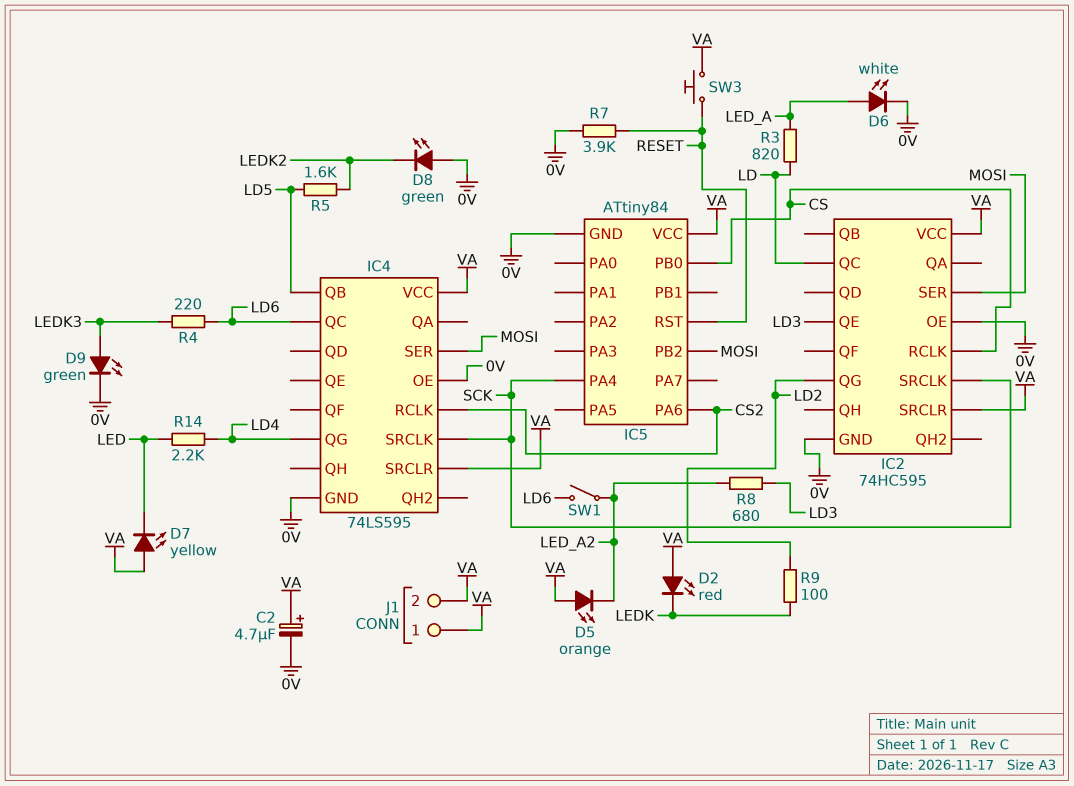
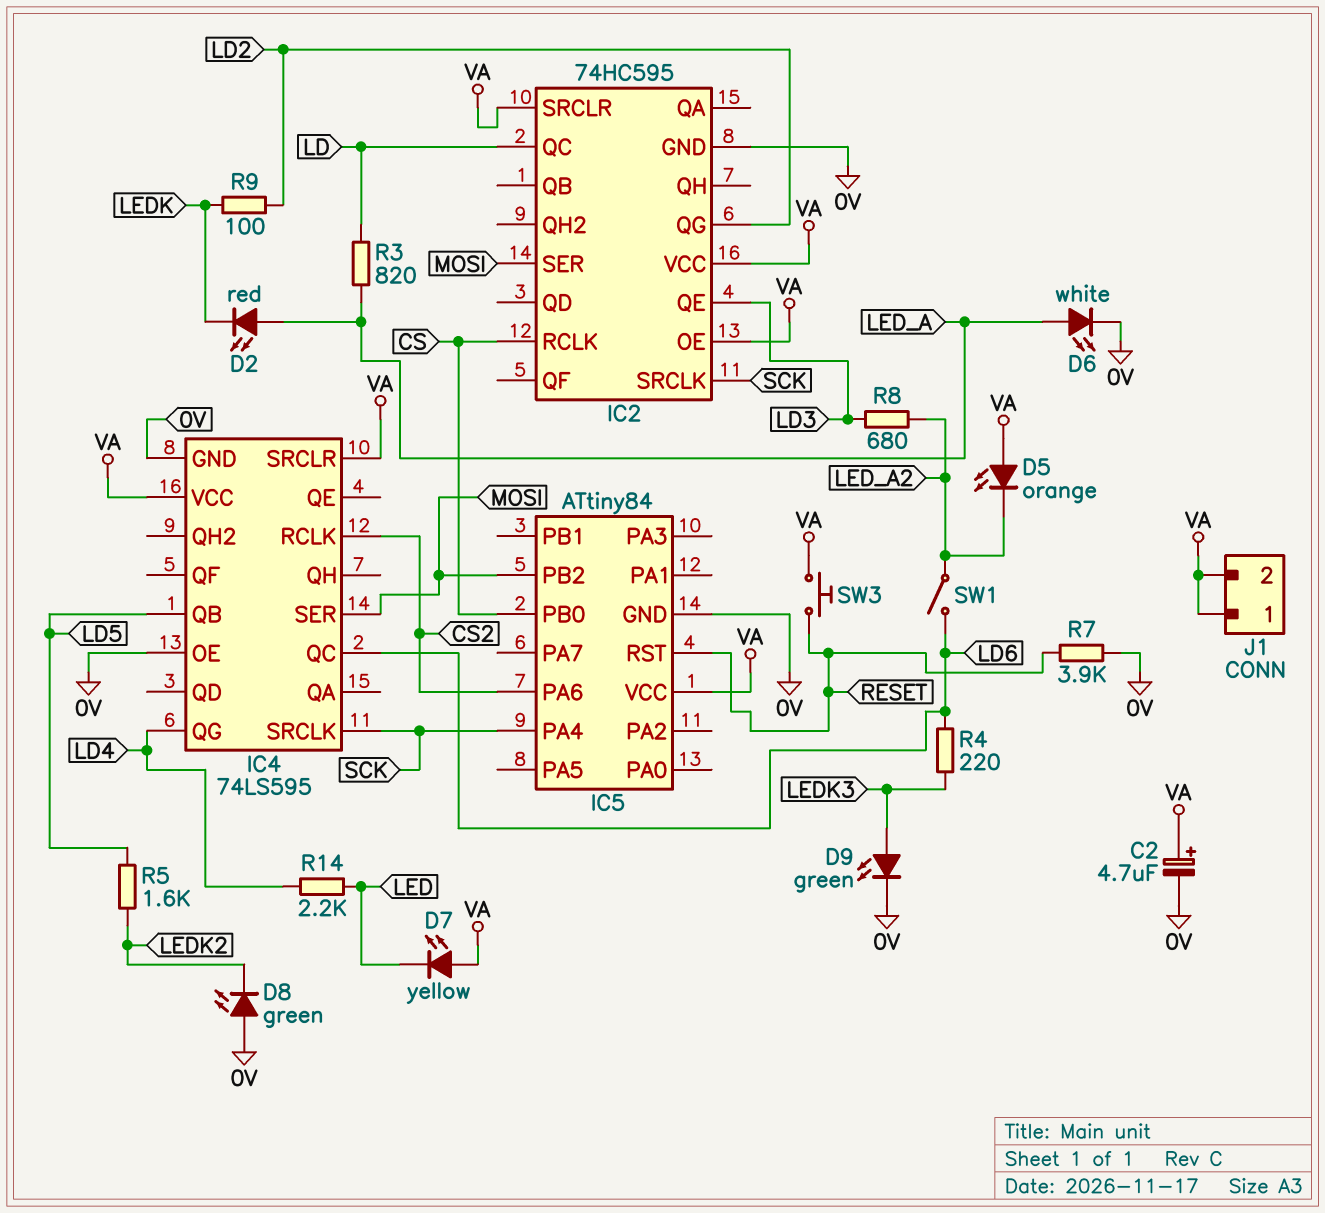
D2: LED red (A VA, K LEDK) -> LED red (A LED_A, K LEDK)
IC2 pin OE: 0V -> VA

